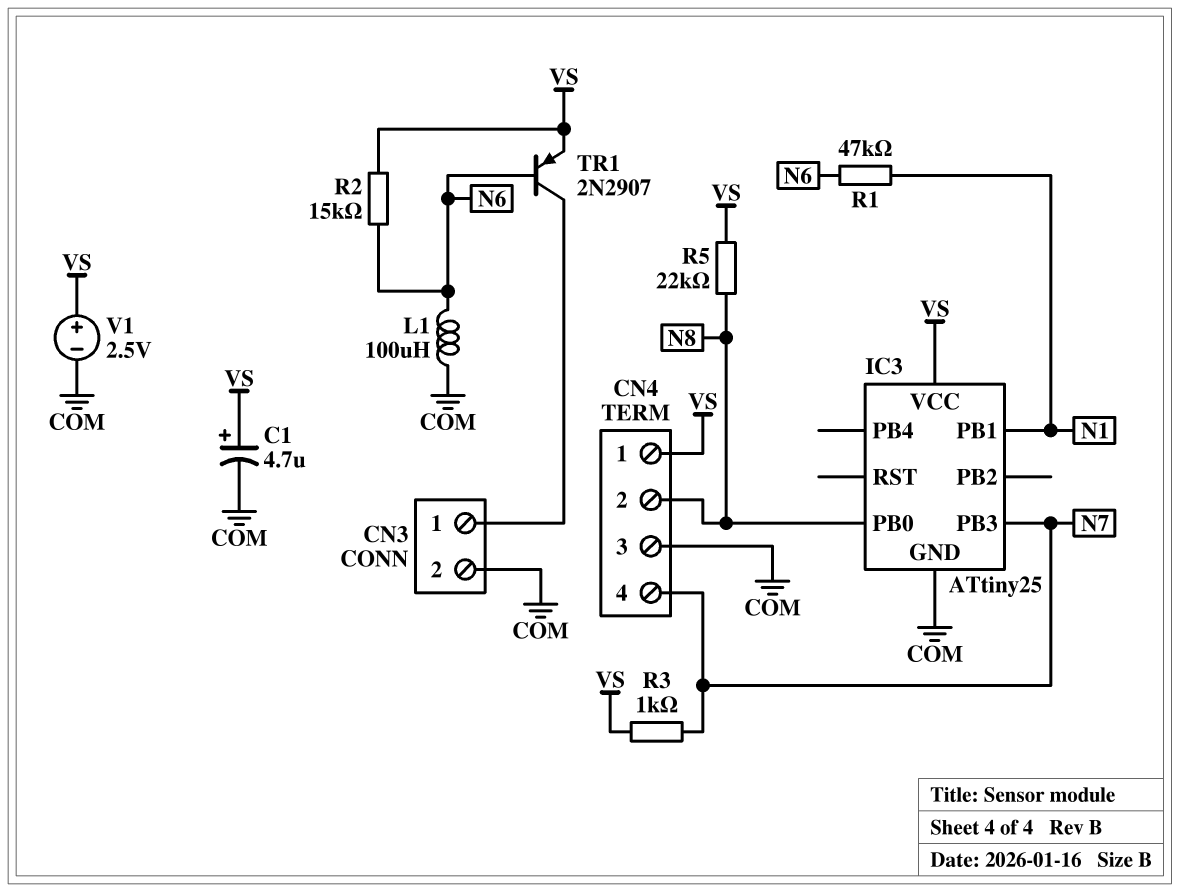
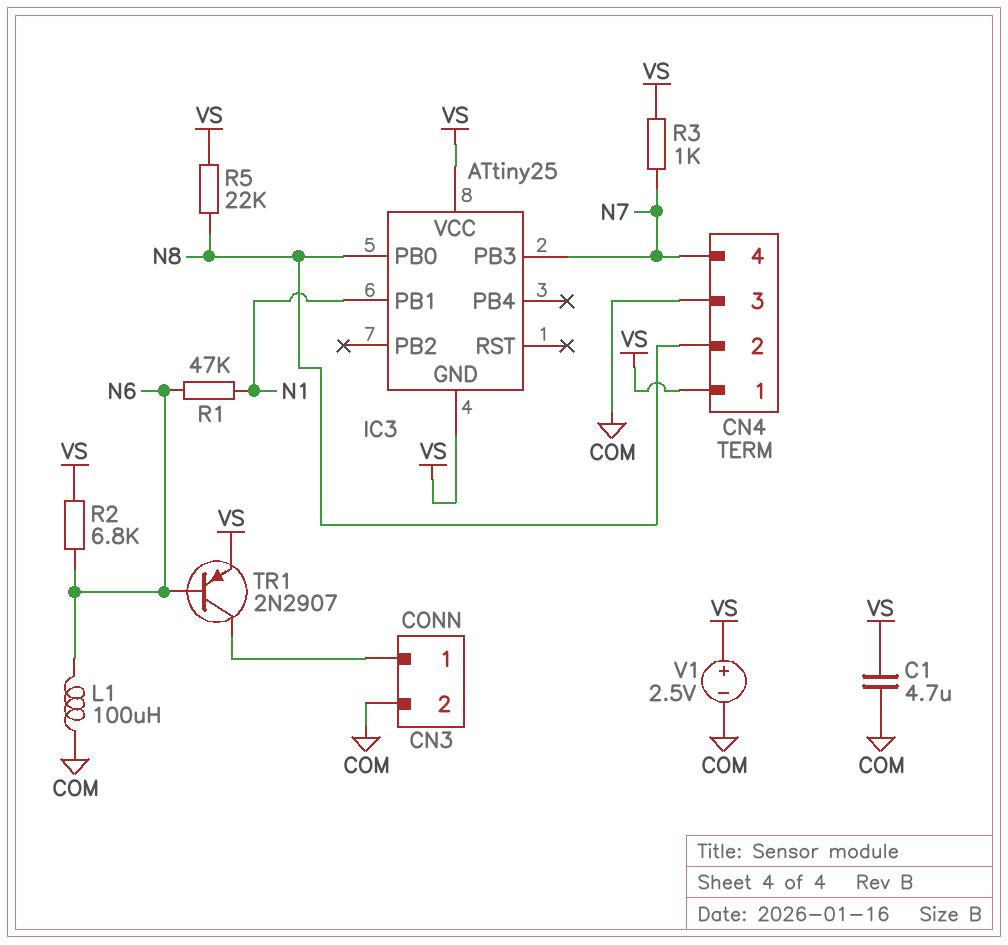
C1: 4.7uF (plus VS, minus COM) -> 4.7uF (COM, VS)
IC3 pin GND: COM -> VS
R2: 15k (N6, VS) -> 6.8k (N6, VS)

